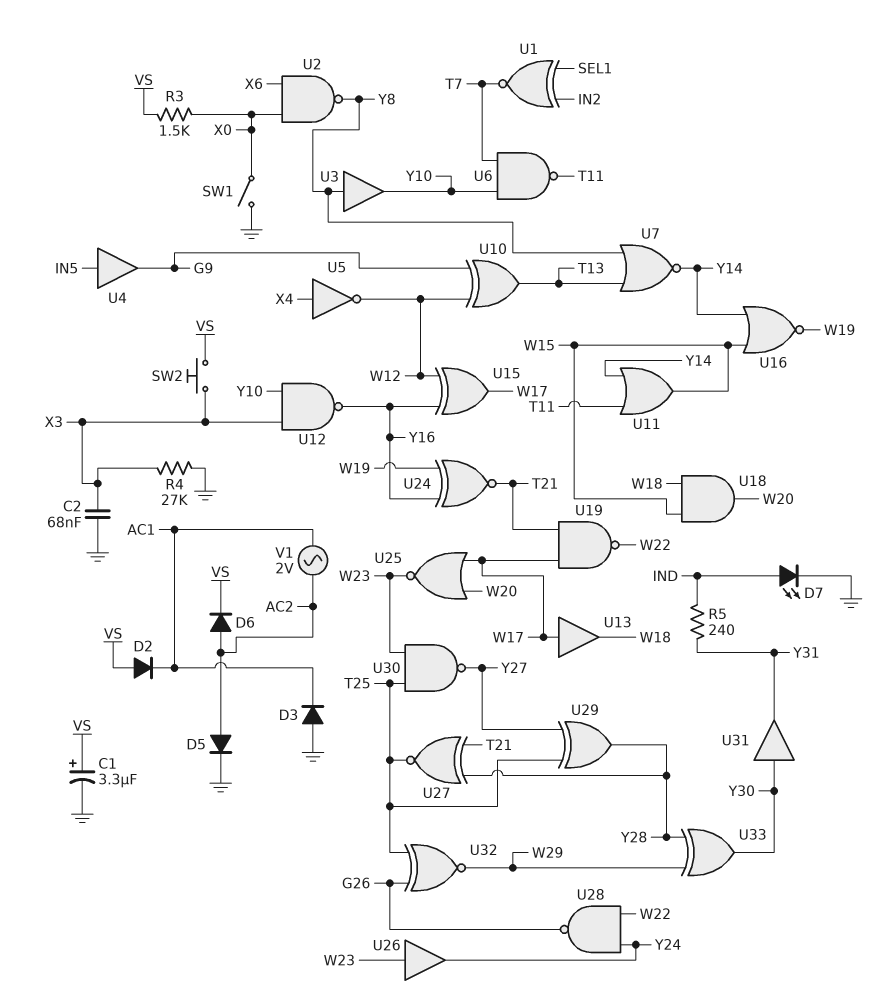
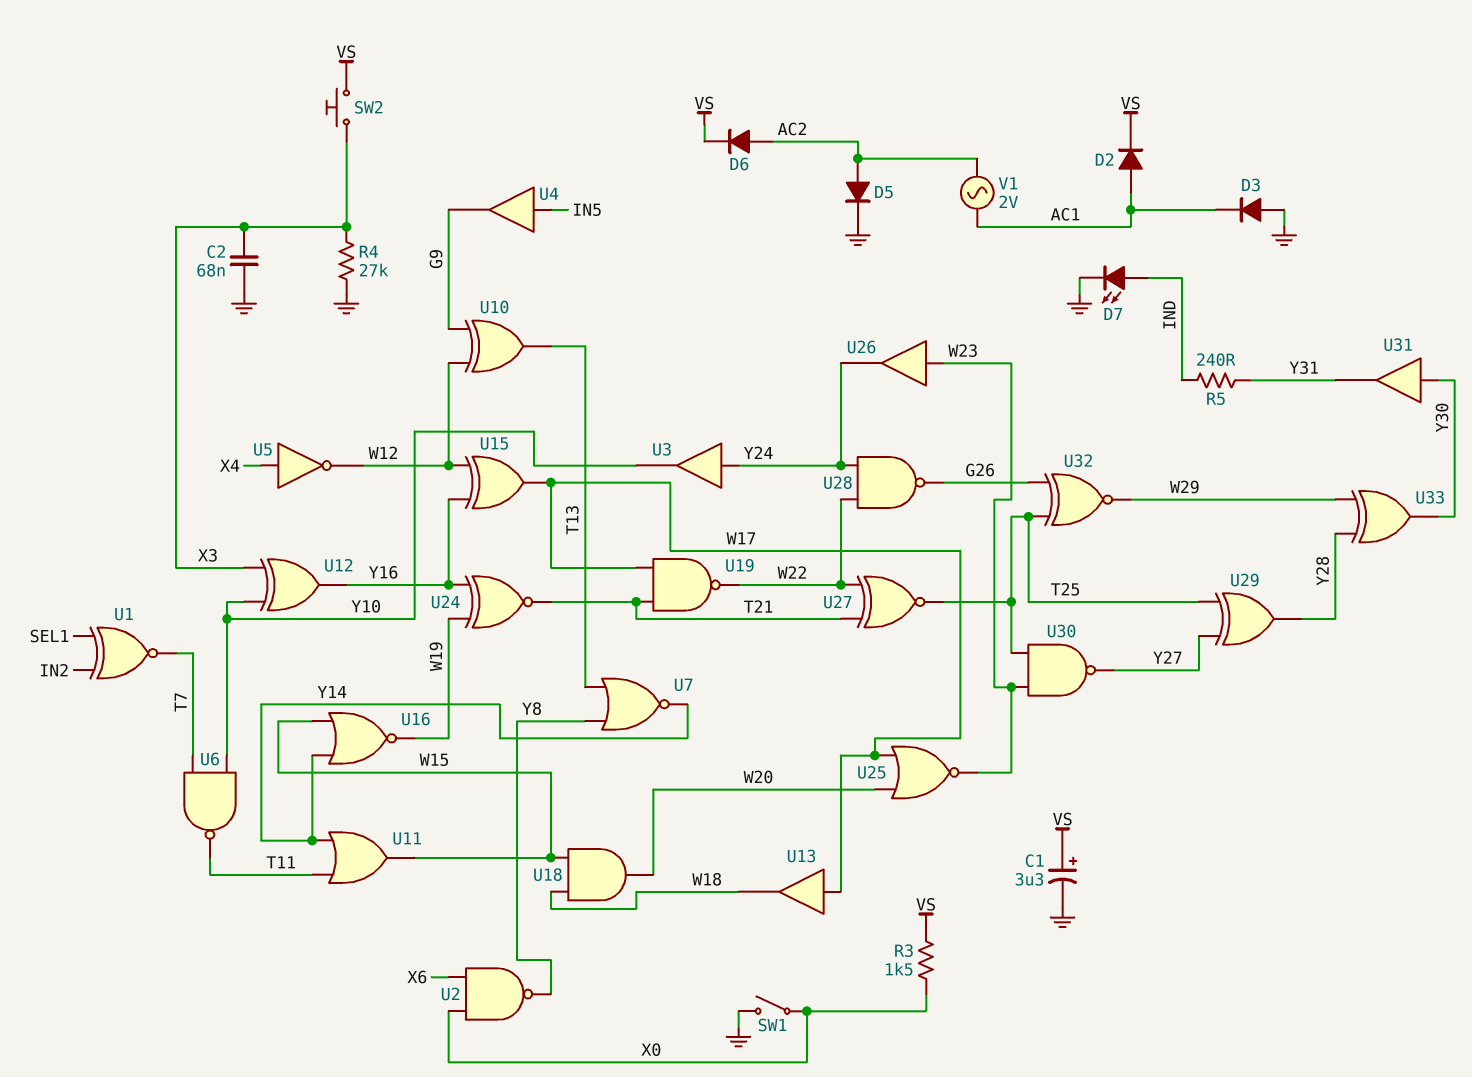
D2: diode (A VS, K AC1) -> diode (A AC1, K VS)
U3: buffer (in Y8, out Y10) -> buffer (in Y24, out Y10)
U12: NAND (in X3, in Y10, out Y16) -> XOR (in X3, in Y10, out Y16)
U27: XNOR (in T21, in Y28, out T25) -> XNOR (in T21, in W22, out T25)

